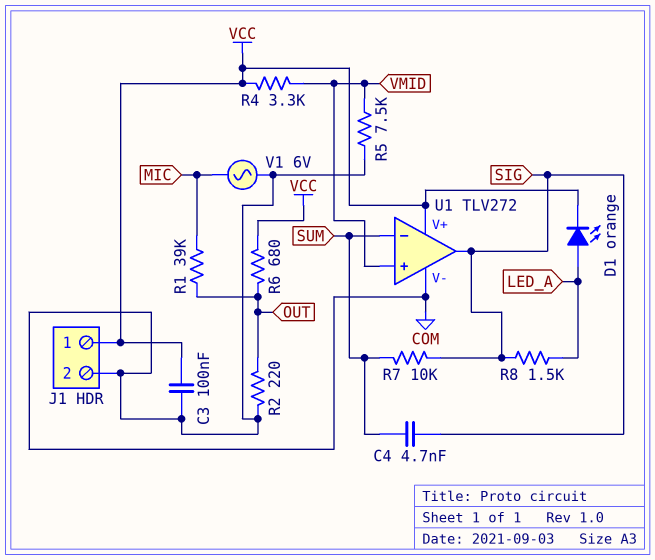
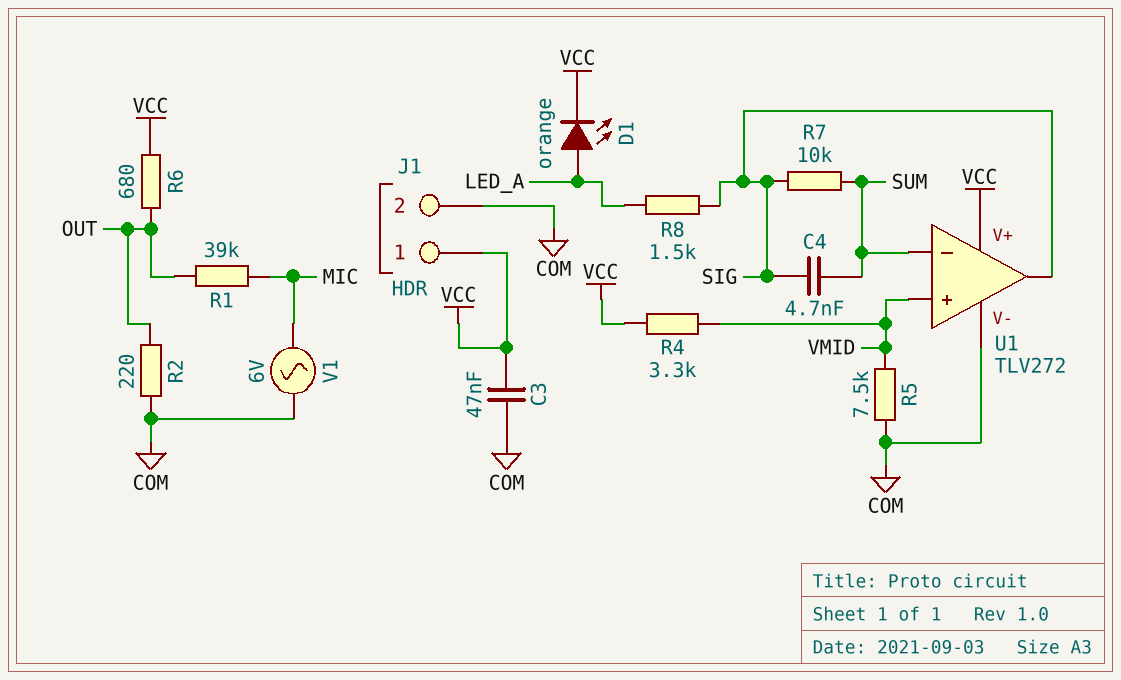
C3: 100nF (COM, VCC) -> 47nF (COM, VCC)

